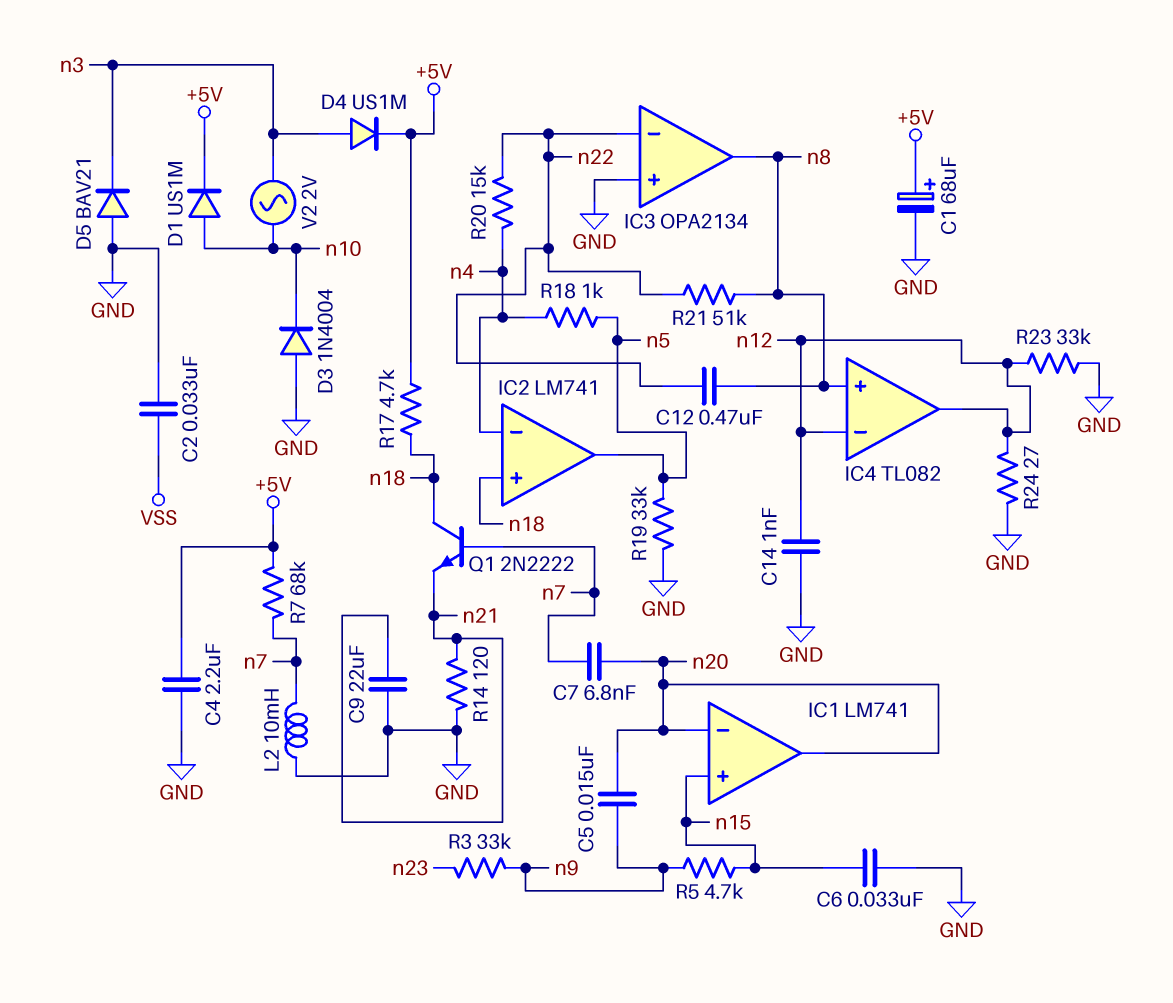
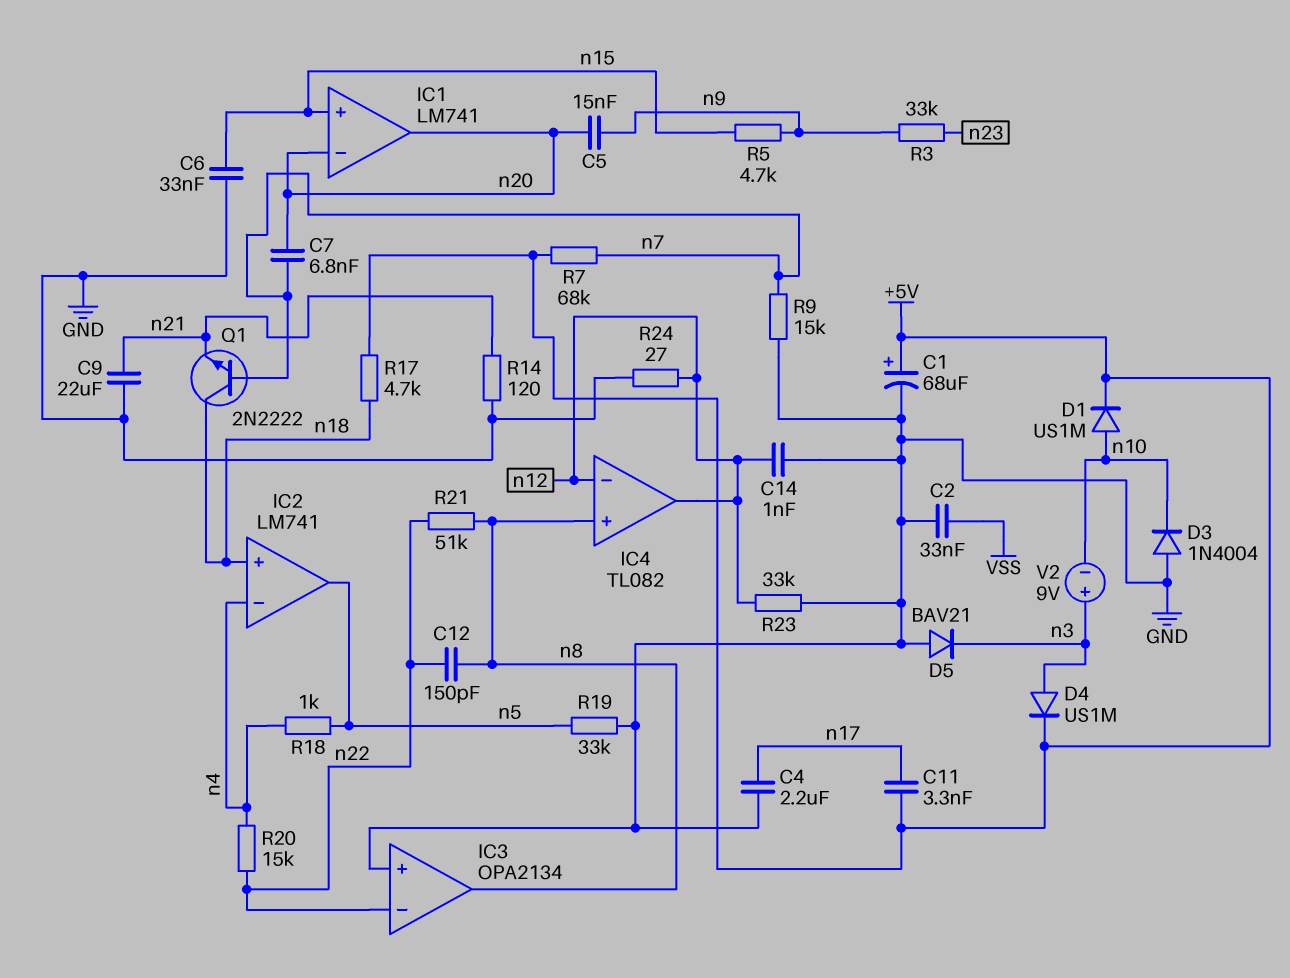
C4: 2.2uF (+5V, GND) -> 2.2uF (GND, n17)
C11: none -> 3.3nF (+5V, n17)
C12: 470nF (n8, n22) -> 150pF (n8, n22)
L2: 10mH (GND, n7) -> none
R9: none -> 15k (GND, n7)
V2: AC 2V (n3, n10) -> 9V (plus n3, minus n10)

